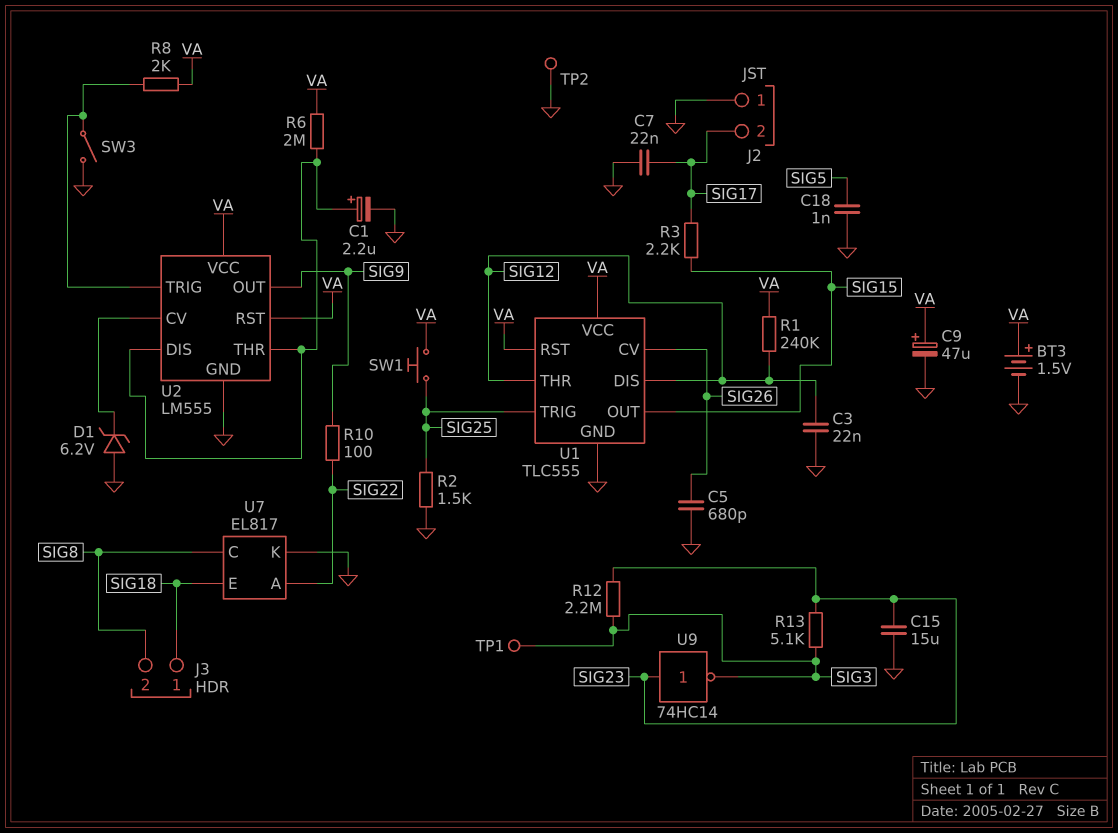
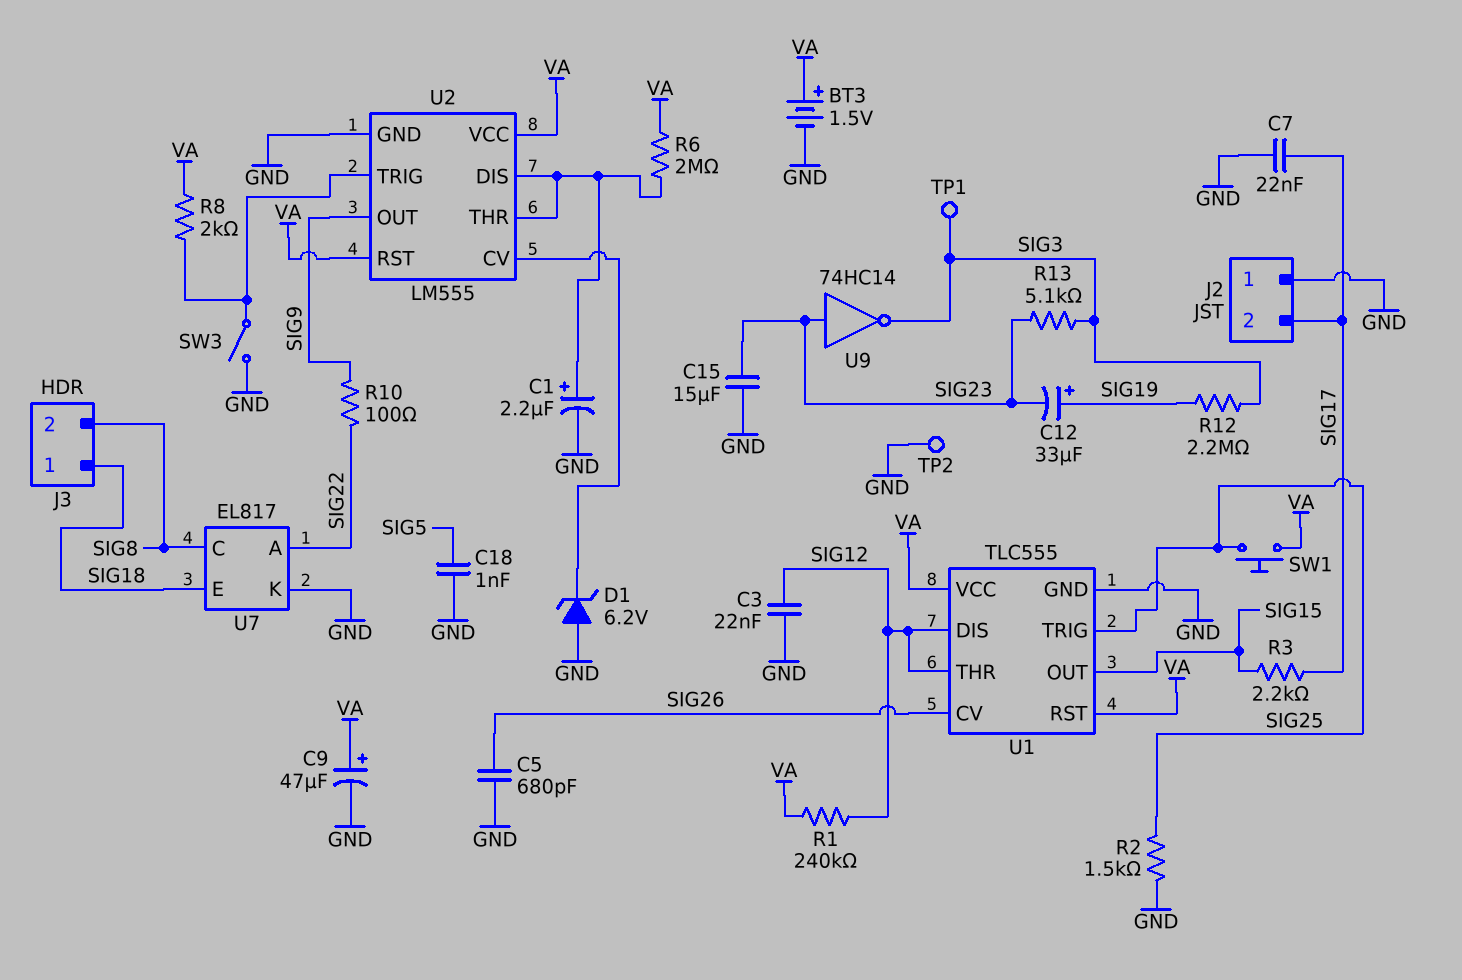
C12: none -> 33uF (plus SIG19, minus SIG23)
R12: 2.2M (SIG3, SIG23) -> 2.2M (SIG3, SIG19)

